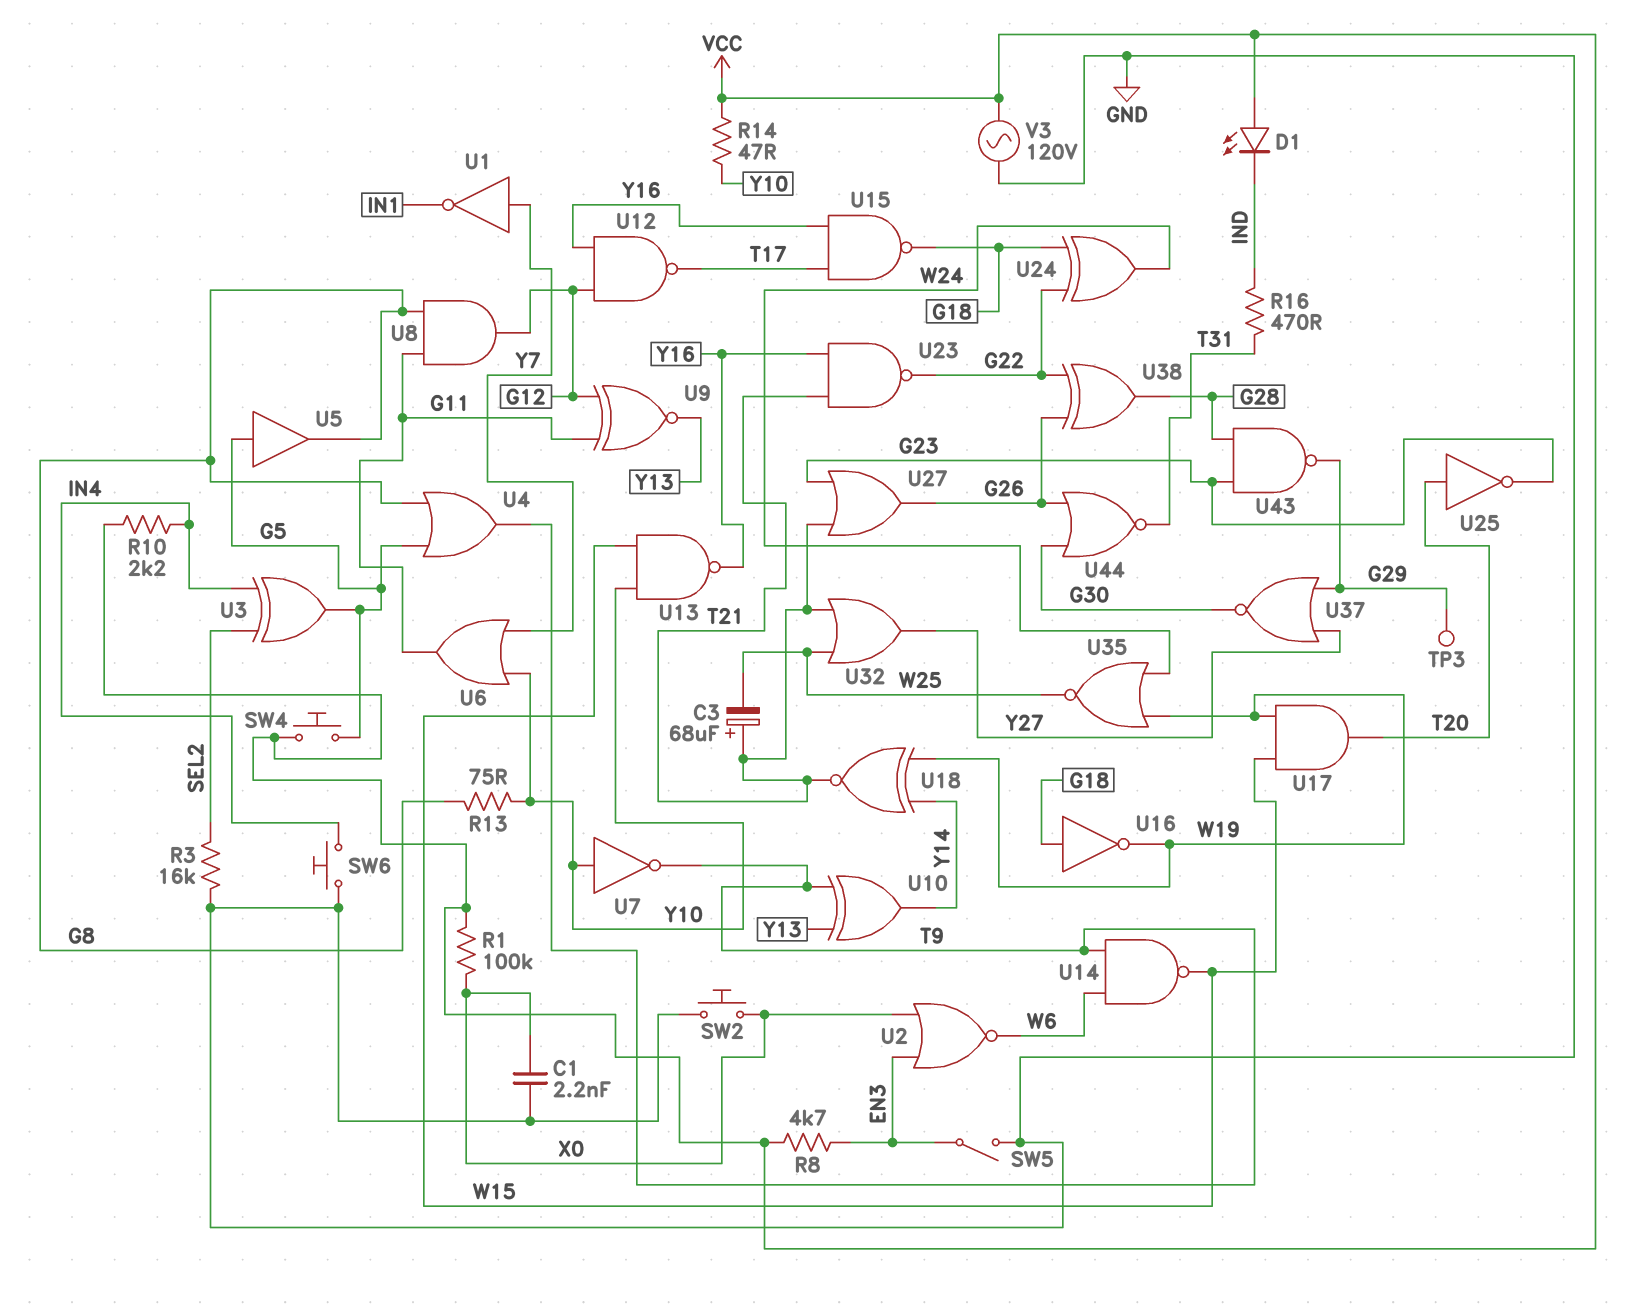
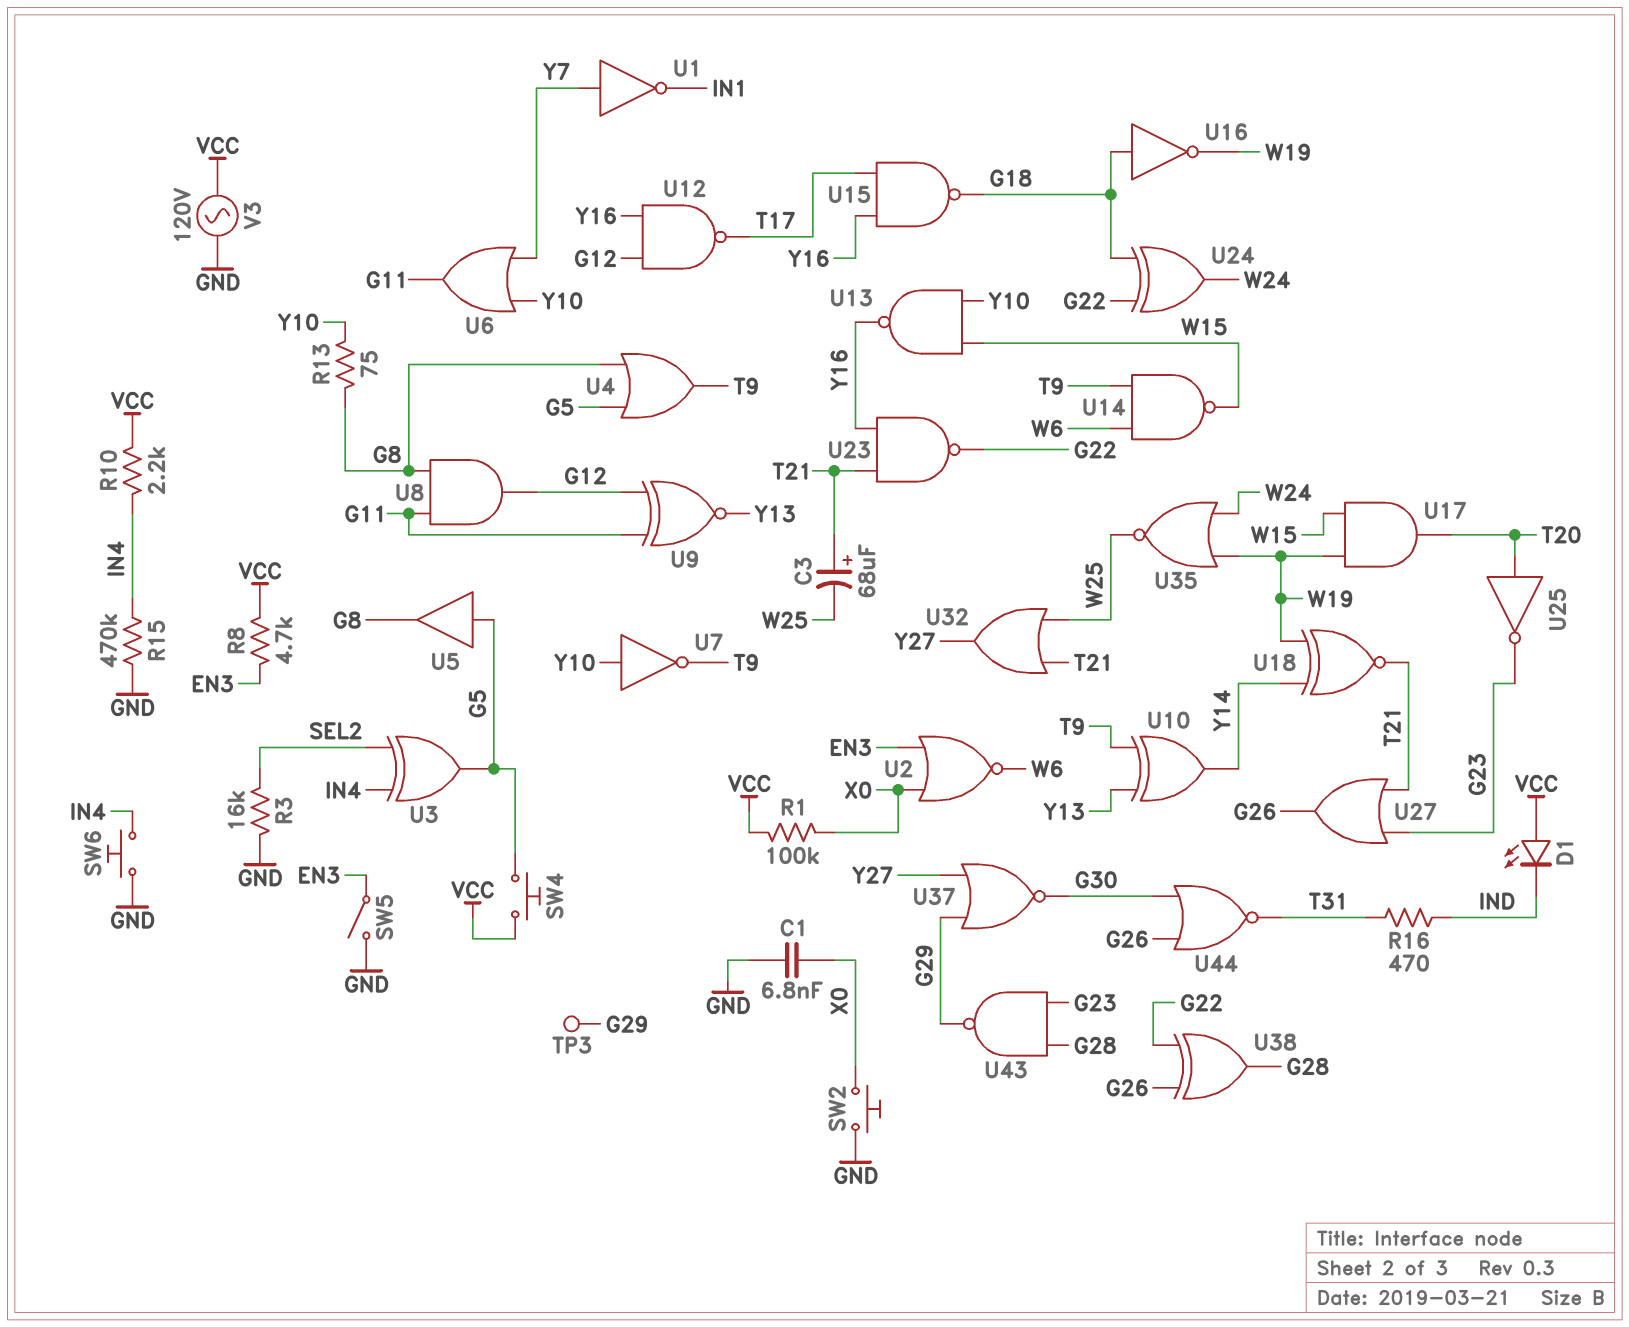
C1: 2.2nF (GND, X0) -> 6.8nF (GND, X0)
R14: 47 (VCC, Y10) -> none
R15: none -> 470k (GND, IN4)

